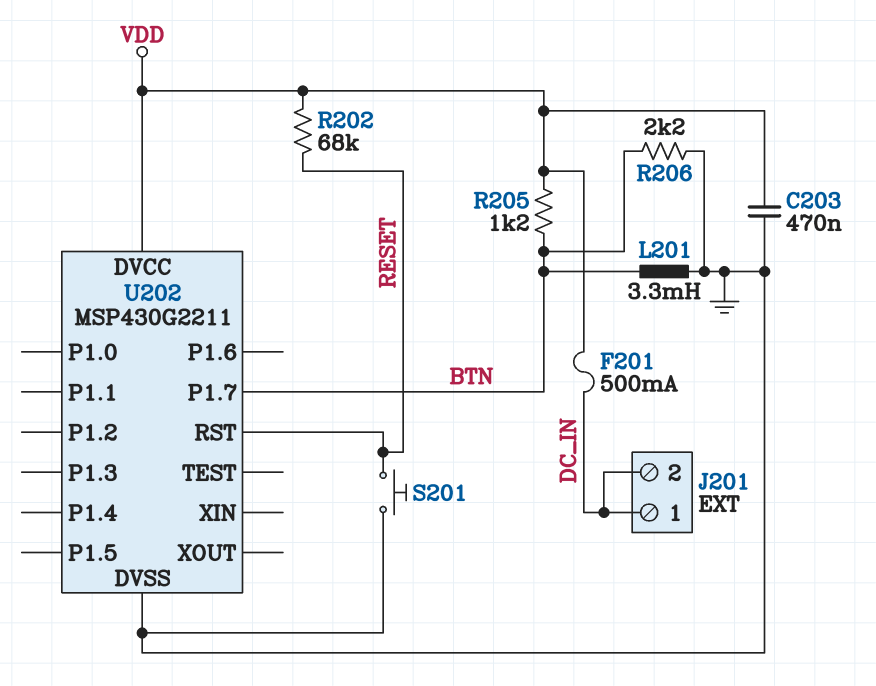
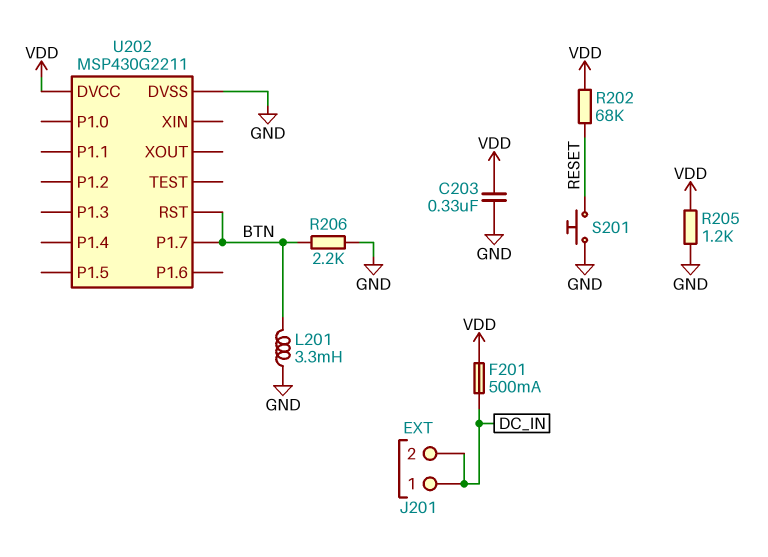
C203: 470nF (GND, VDD) -> 330nF (GND, VDD)
R205: 1.2k (BTN, VDD) -> 1.2k (GND, VDD)
U202 pin RST: RESET -> BTN

